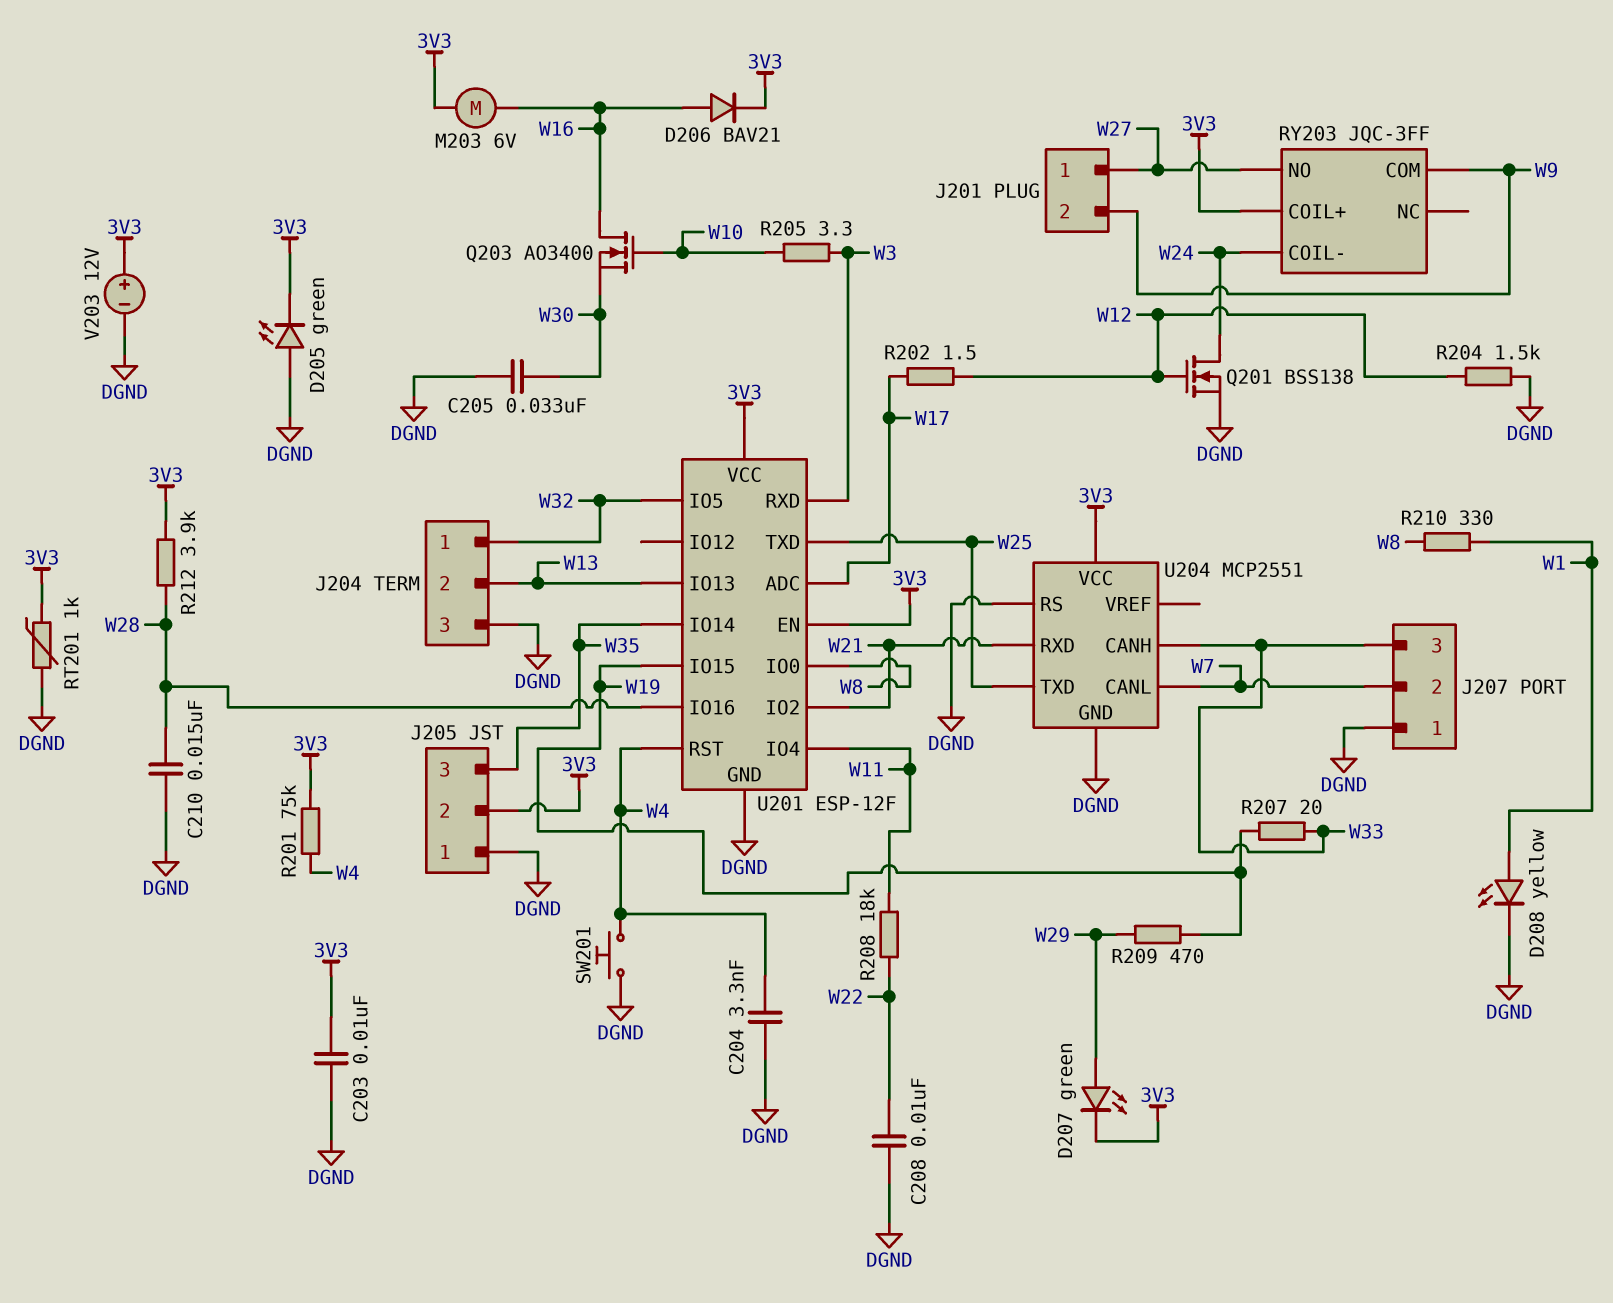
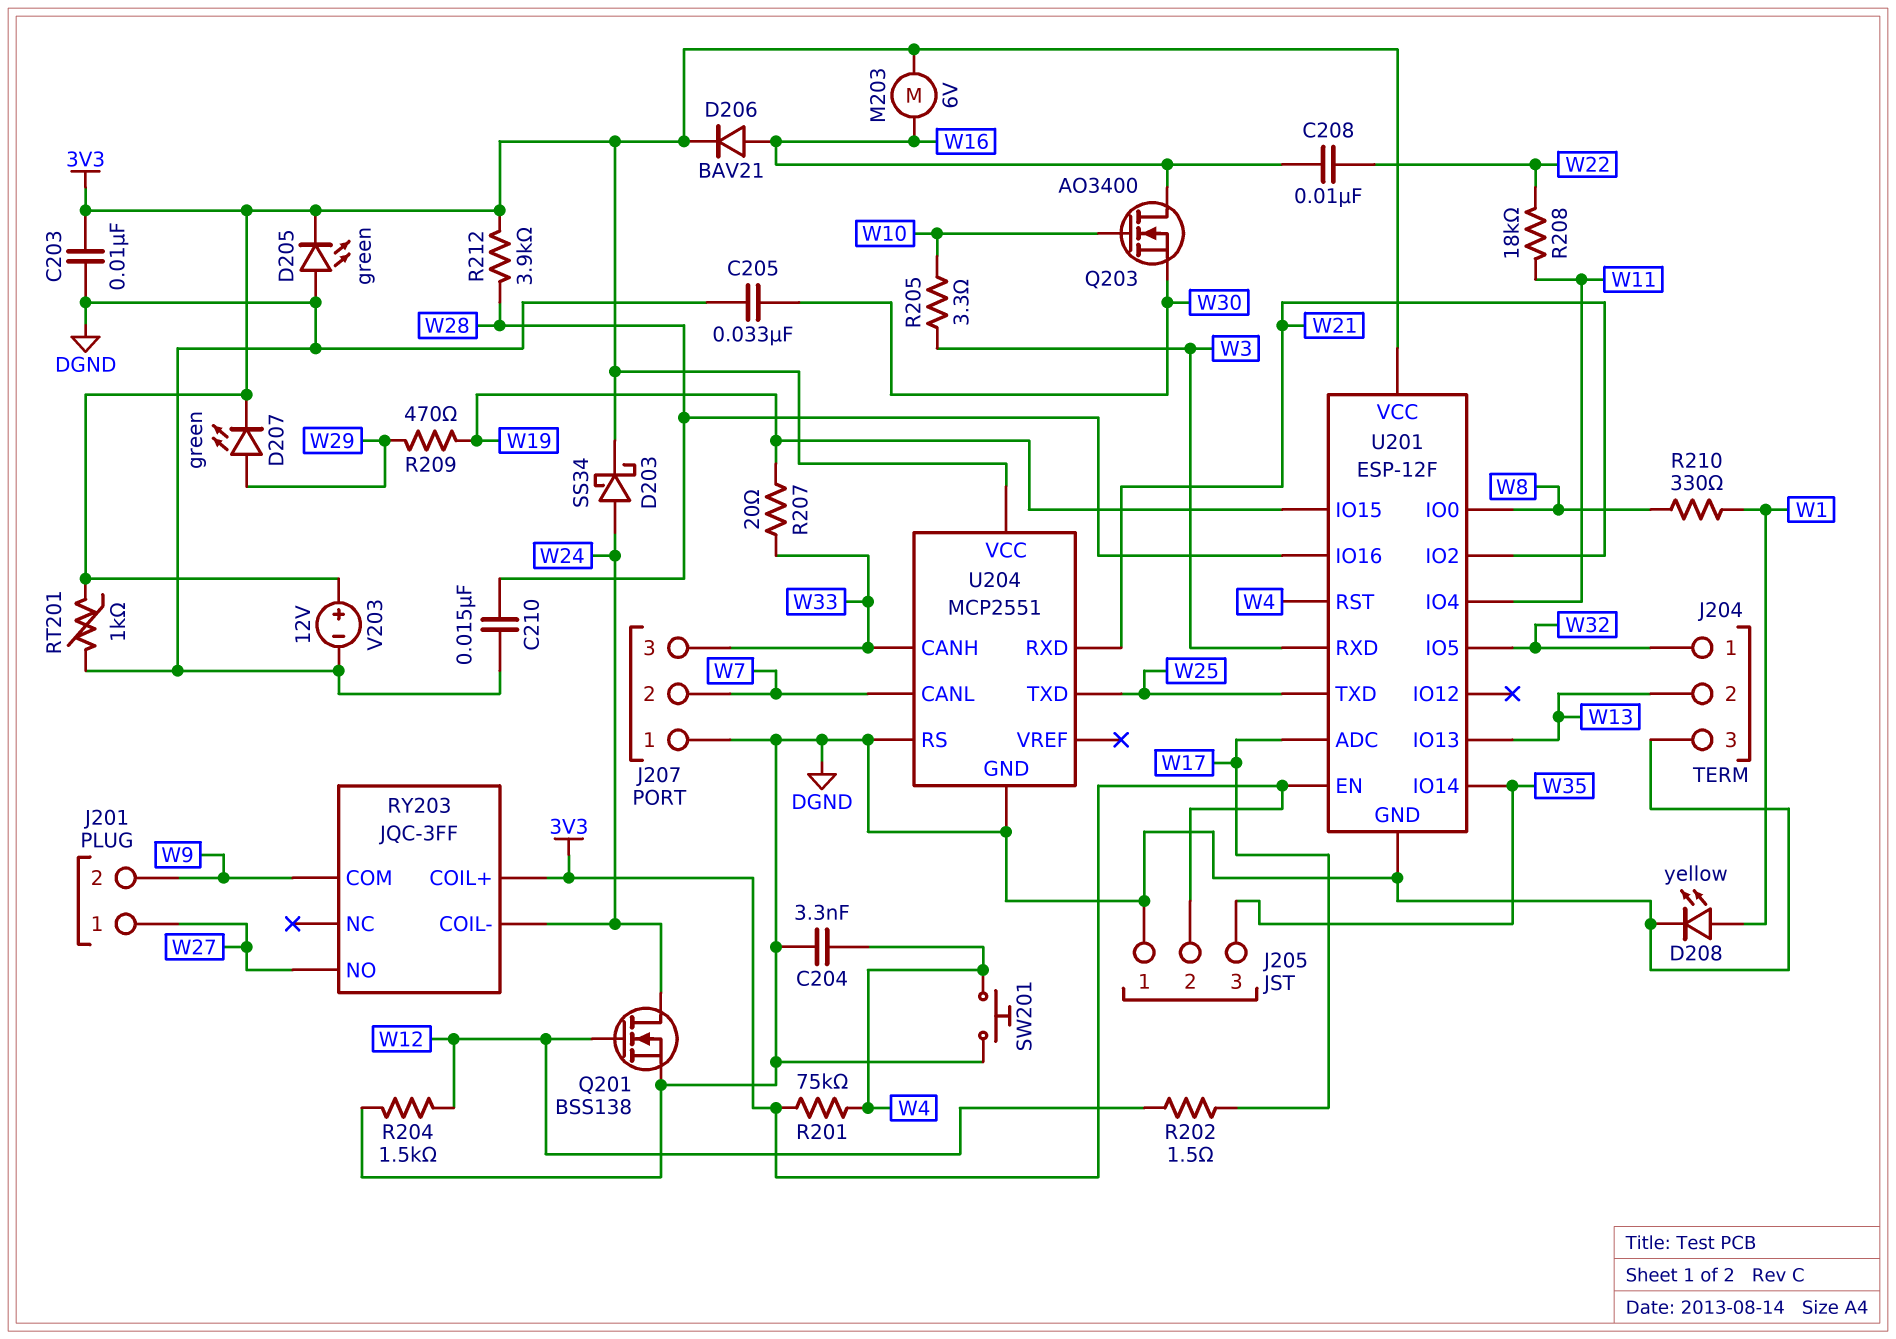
C208: 10nF (DGND, W22) -> 10nF (W16, W22)
D203: none -> schottky SS34 (A W24, K 3V3)

